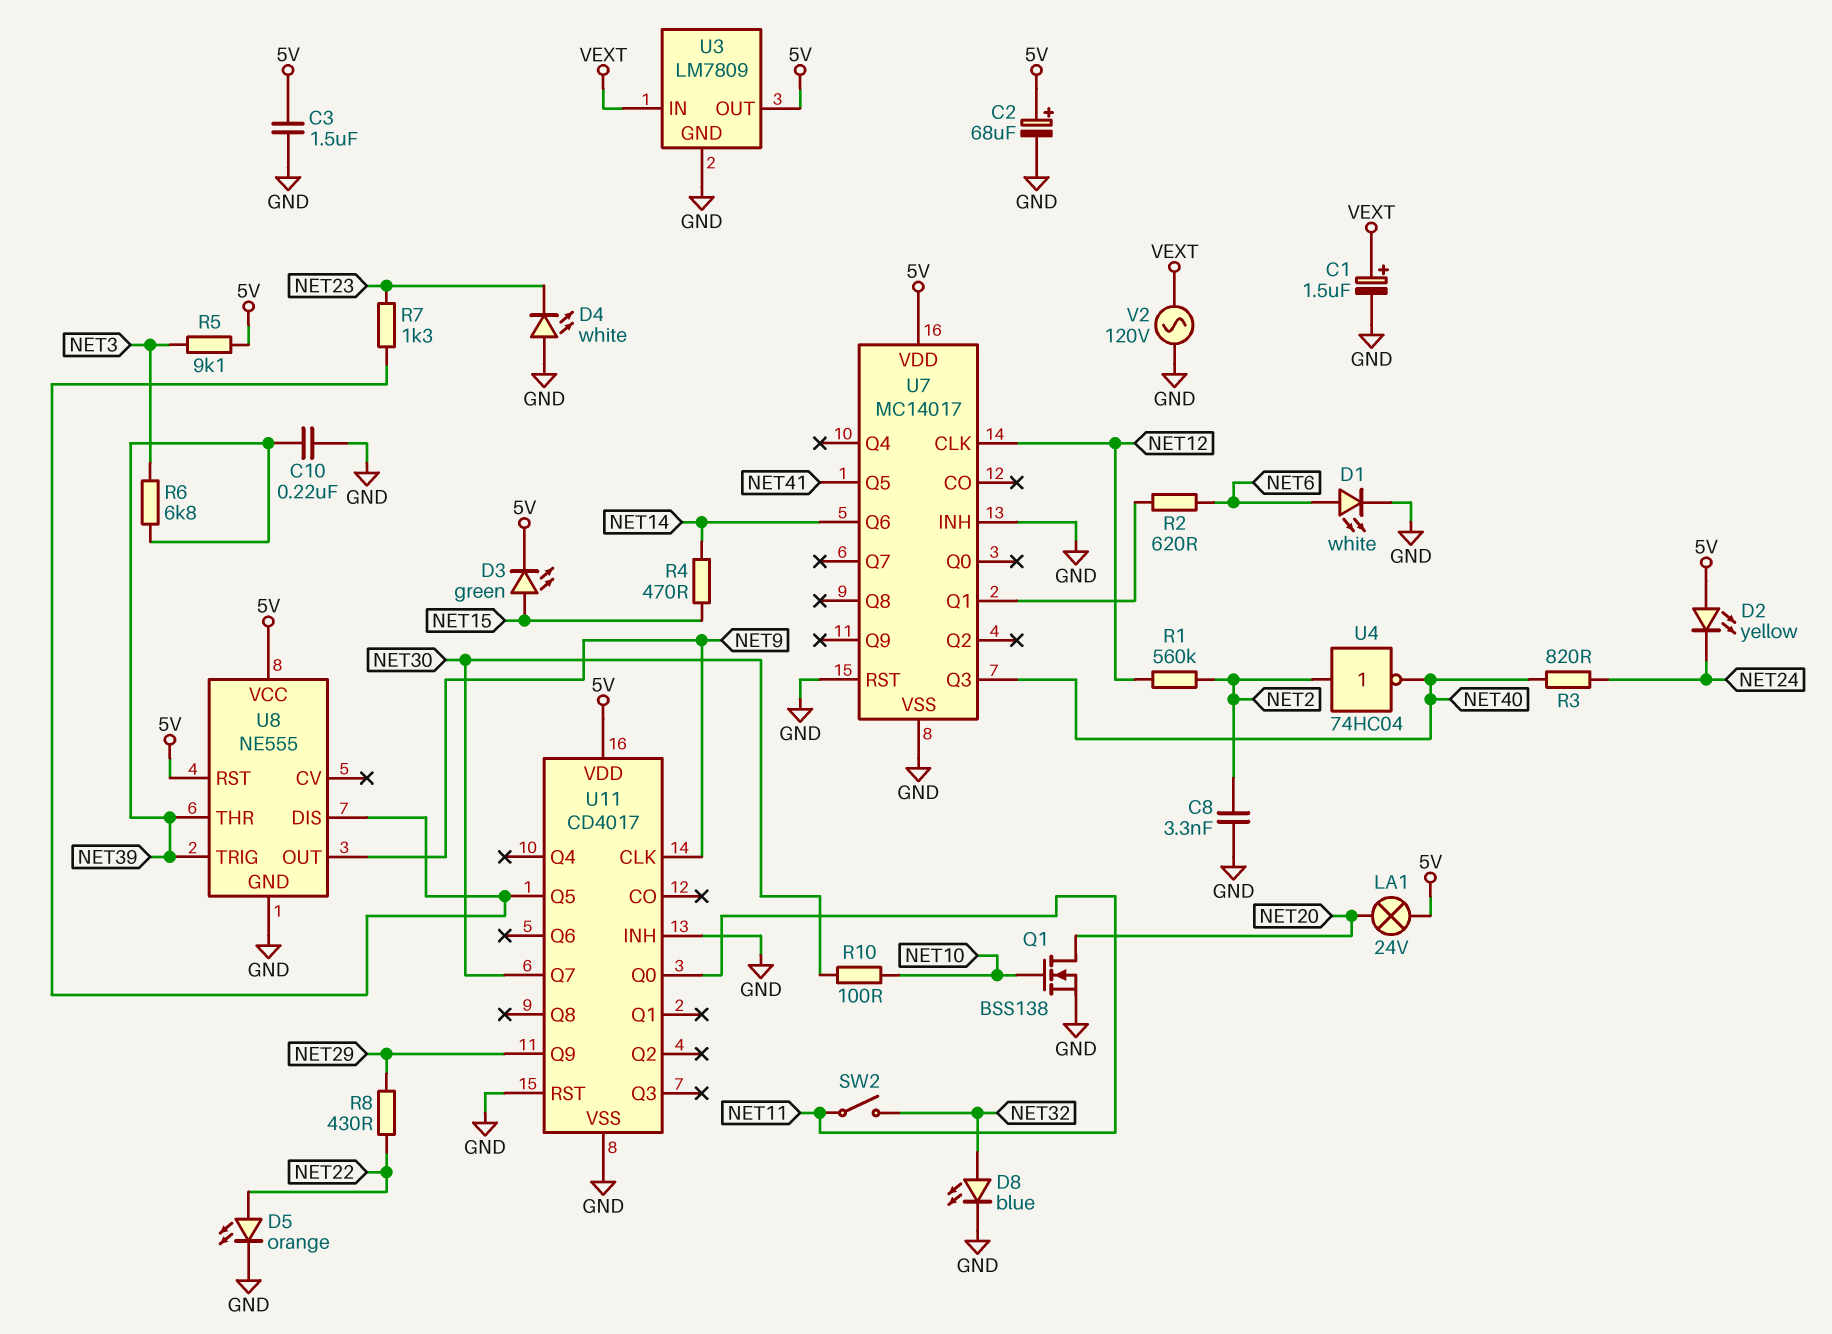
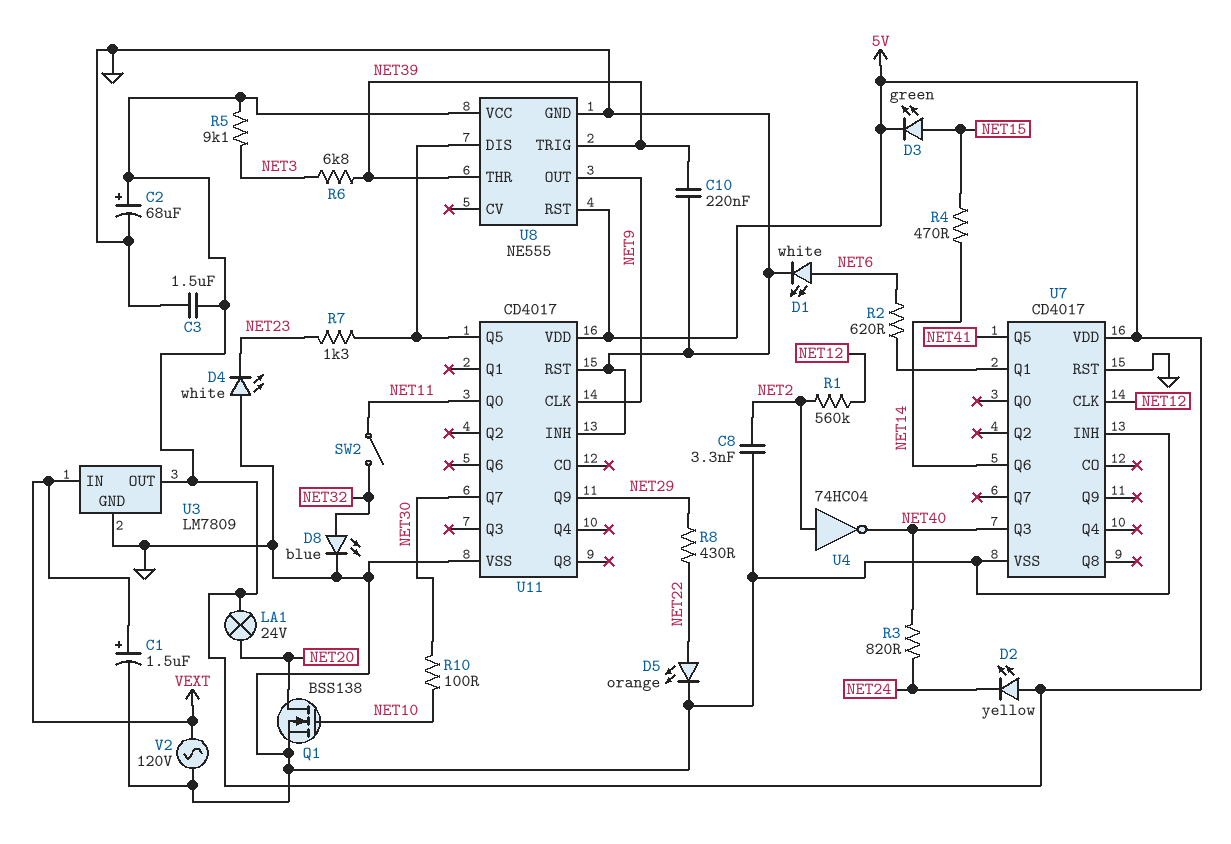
U7: MC14017 -> CD4017

